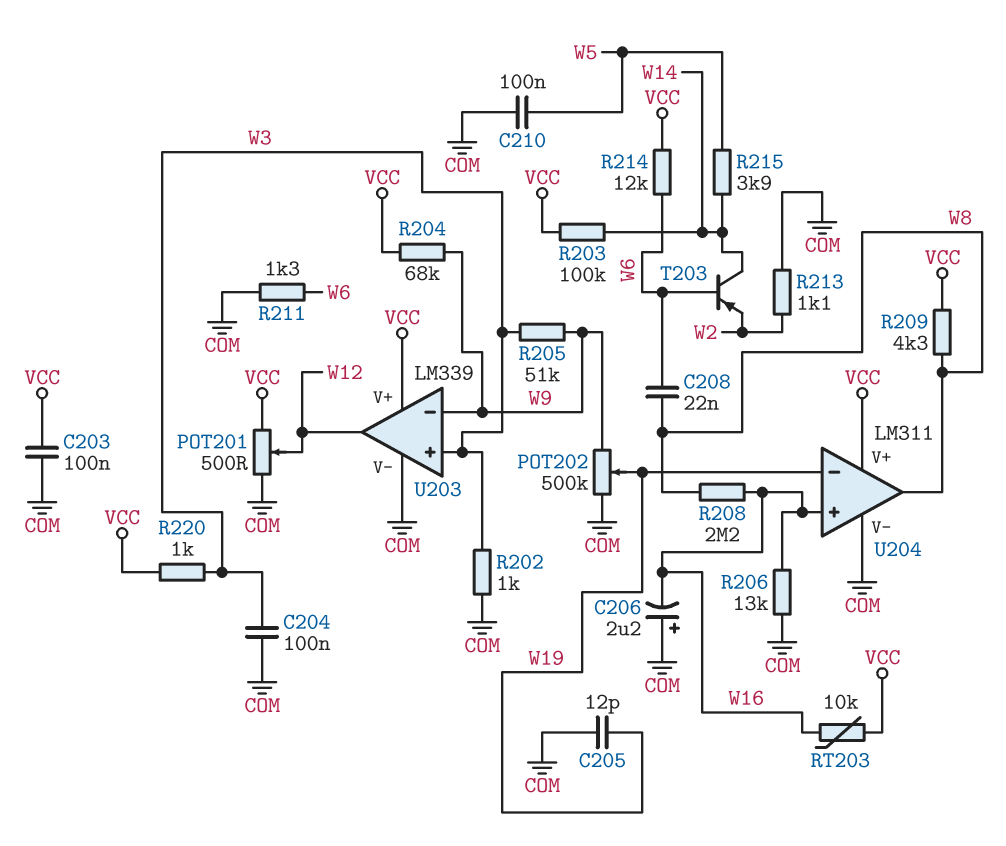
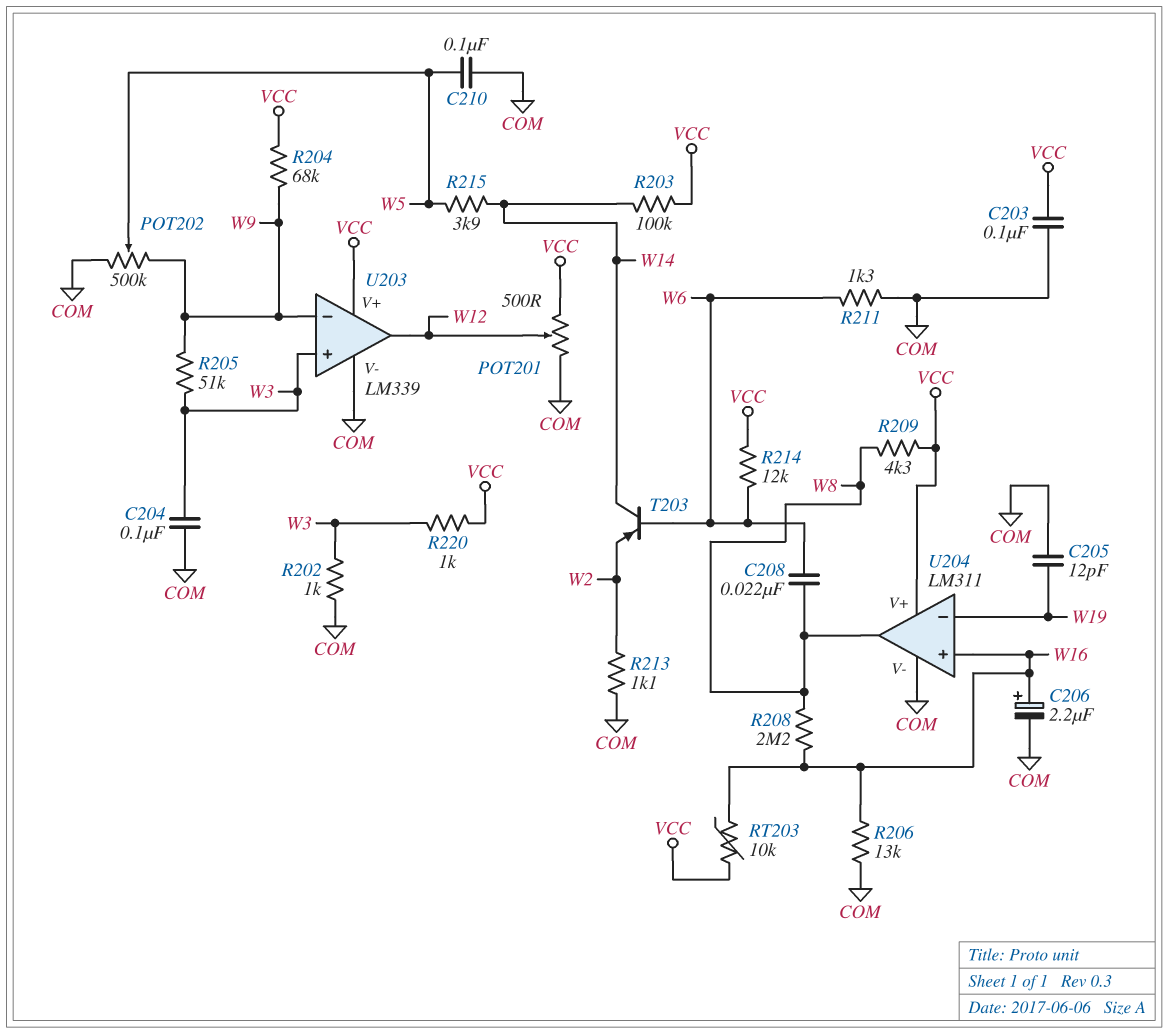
C206: 2.2uF (plus COM, minus W16) -> 2.2uF (plus W16, minus COM)
POT202: 500k (COM, W9, wiper W19) -> 500k (COM, W9, wiper W5)

